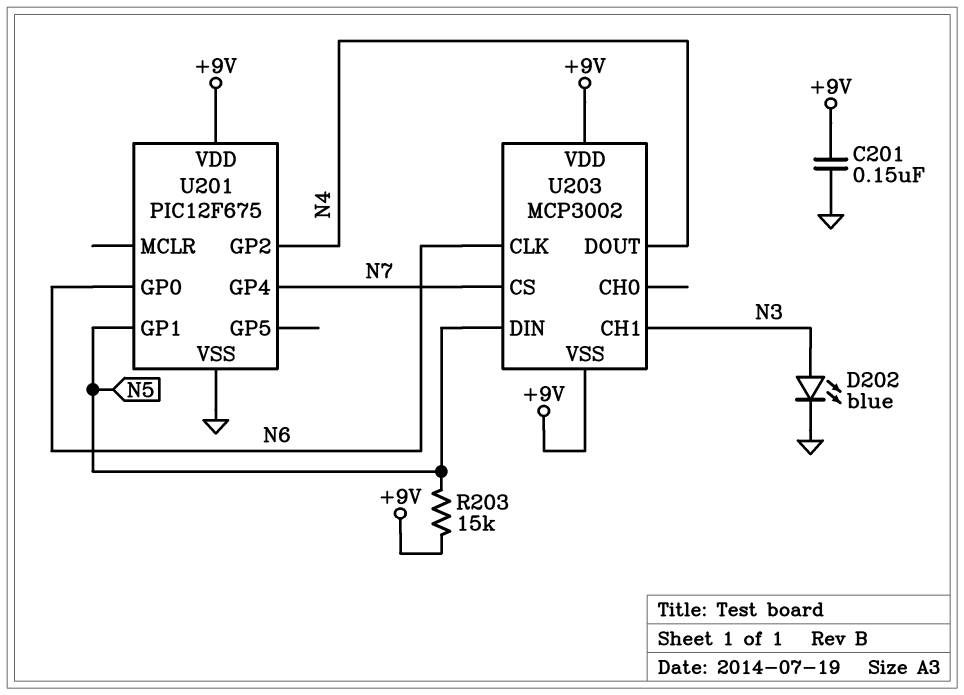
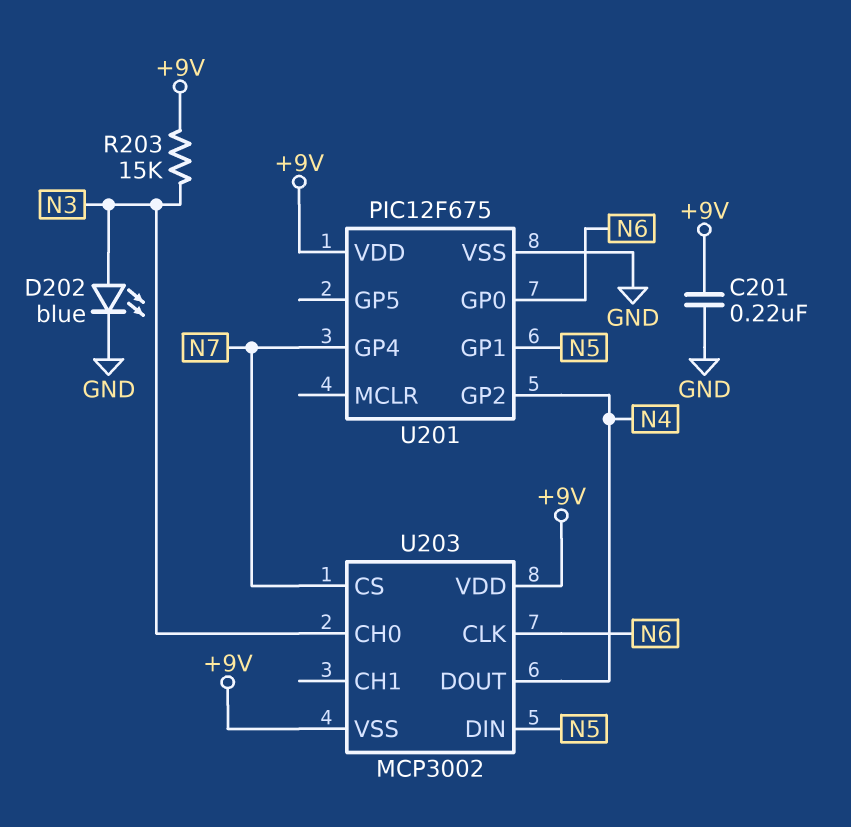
C201: 150nF (+9V, GND) -> 220nF (+9V, GND)
R203: 15k (+9V, N5) -> 15k (+9V, N3)
U203 pin CH0: none -> N3
U203 pin CH1: N3 -> none

